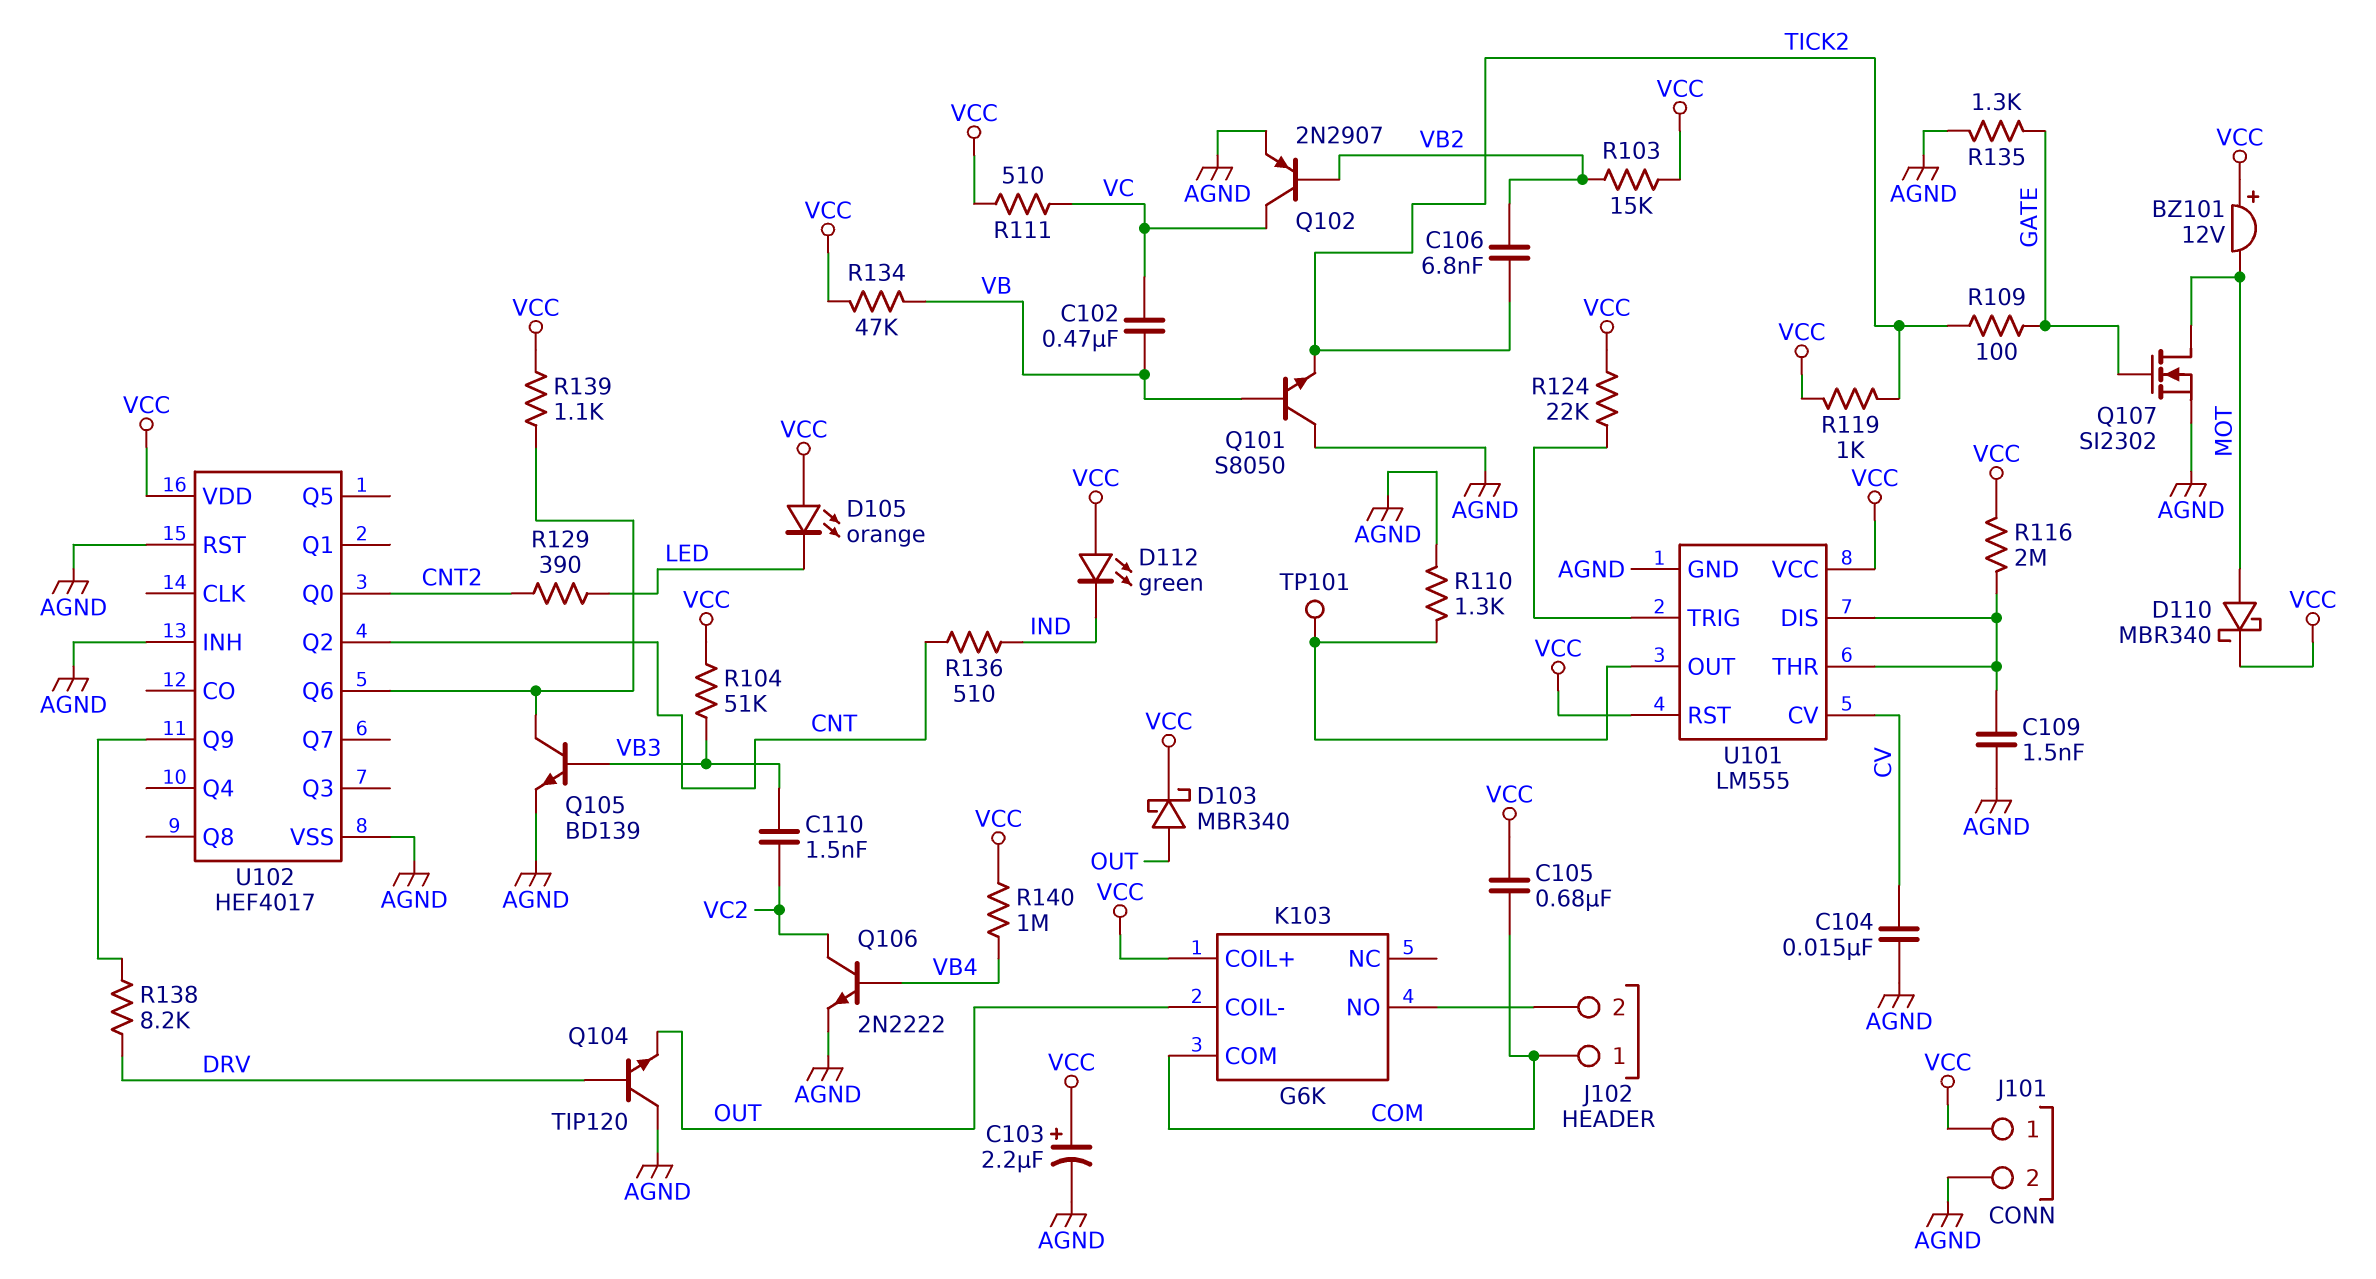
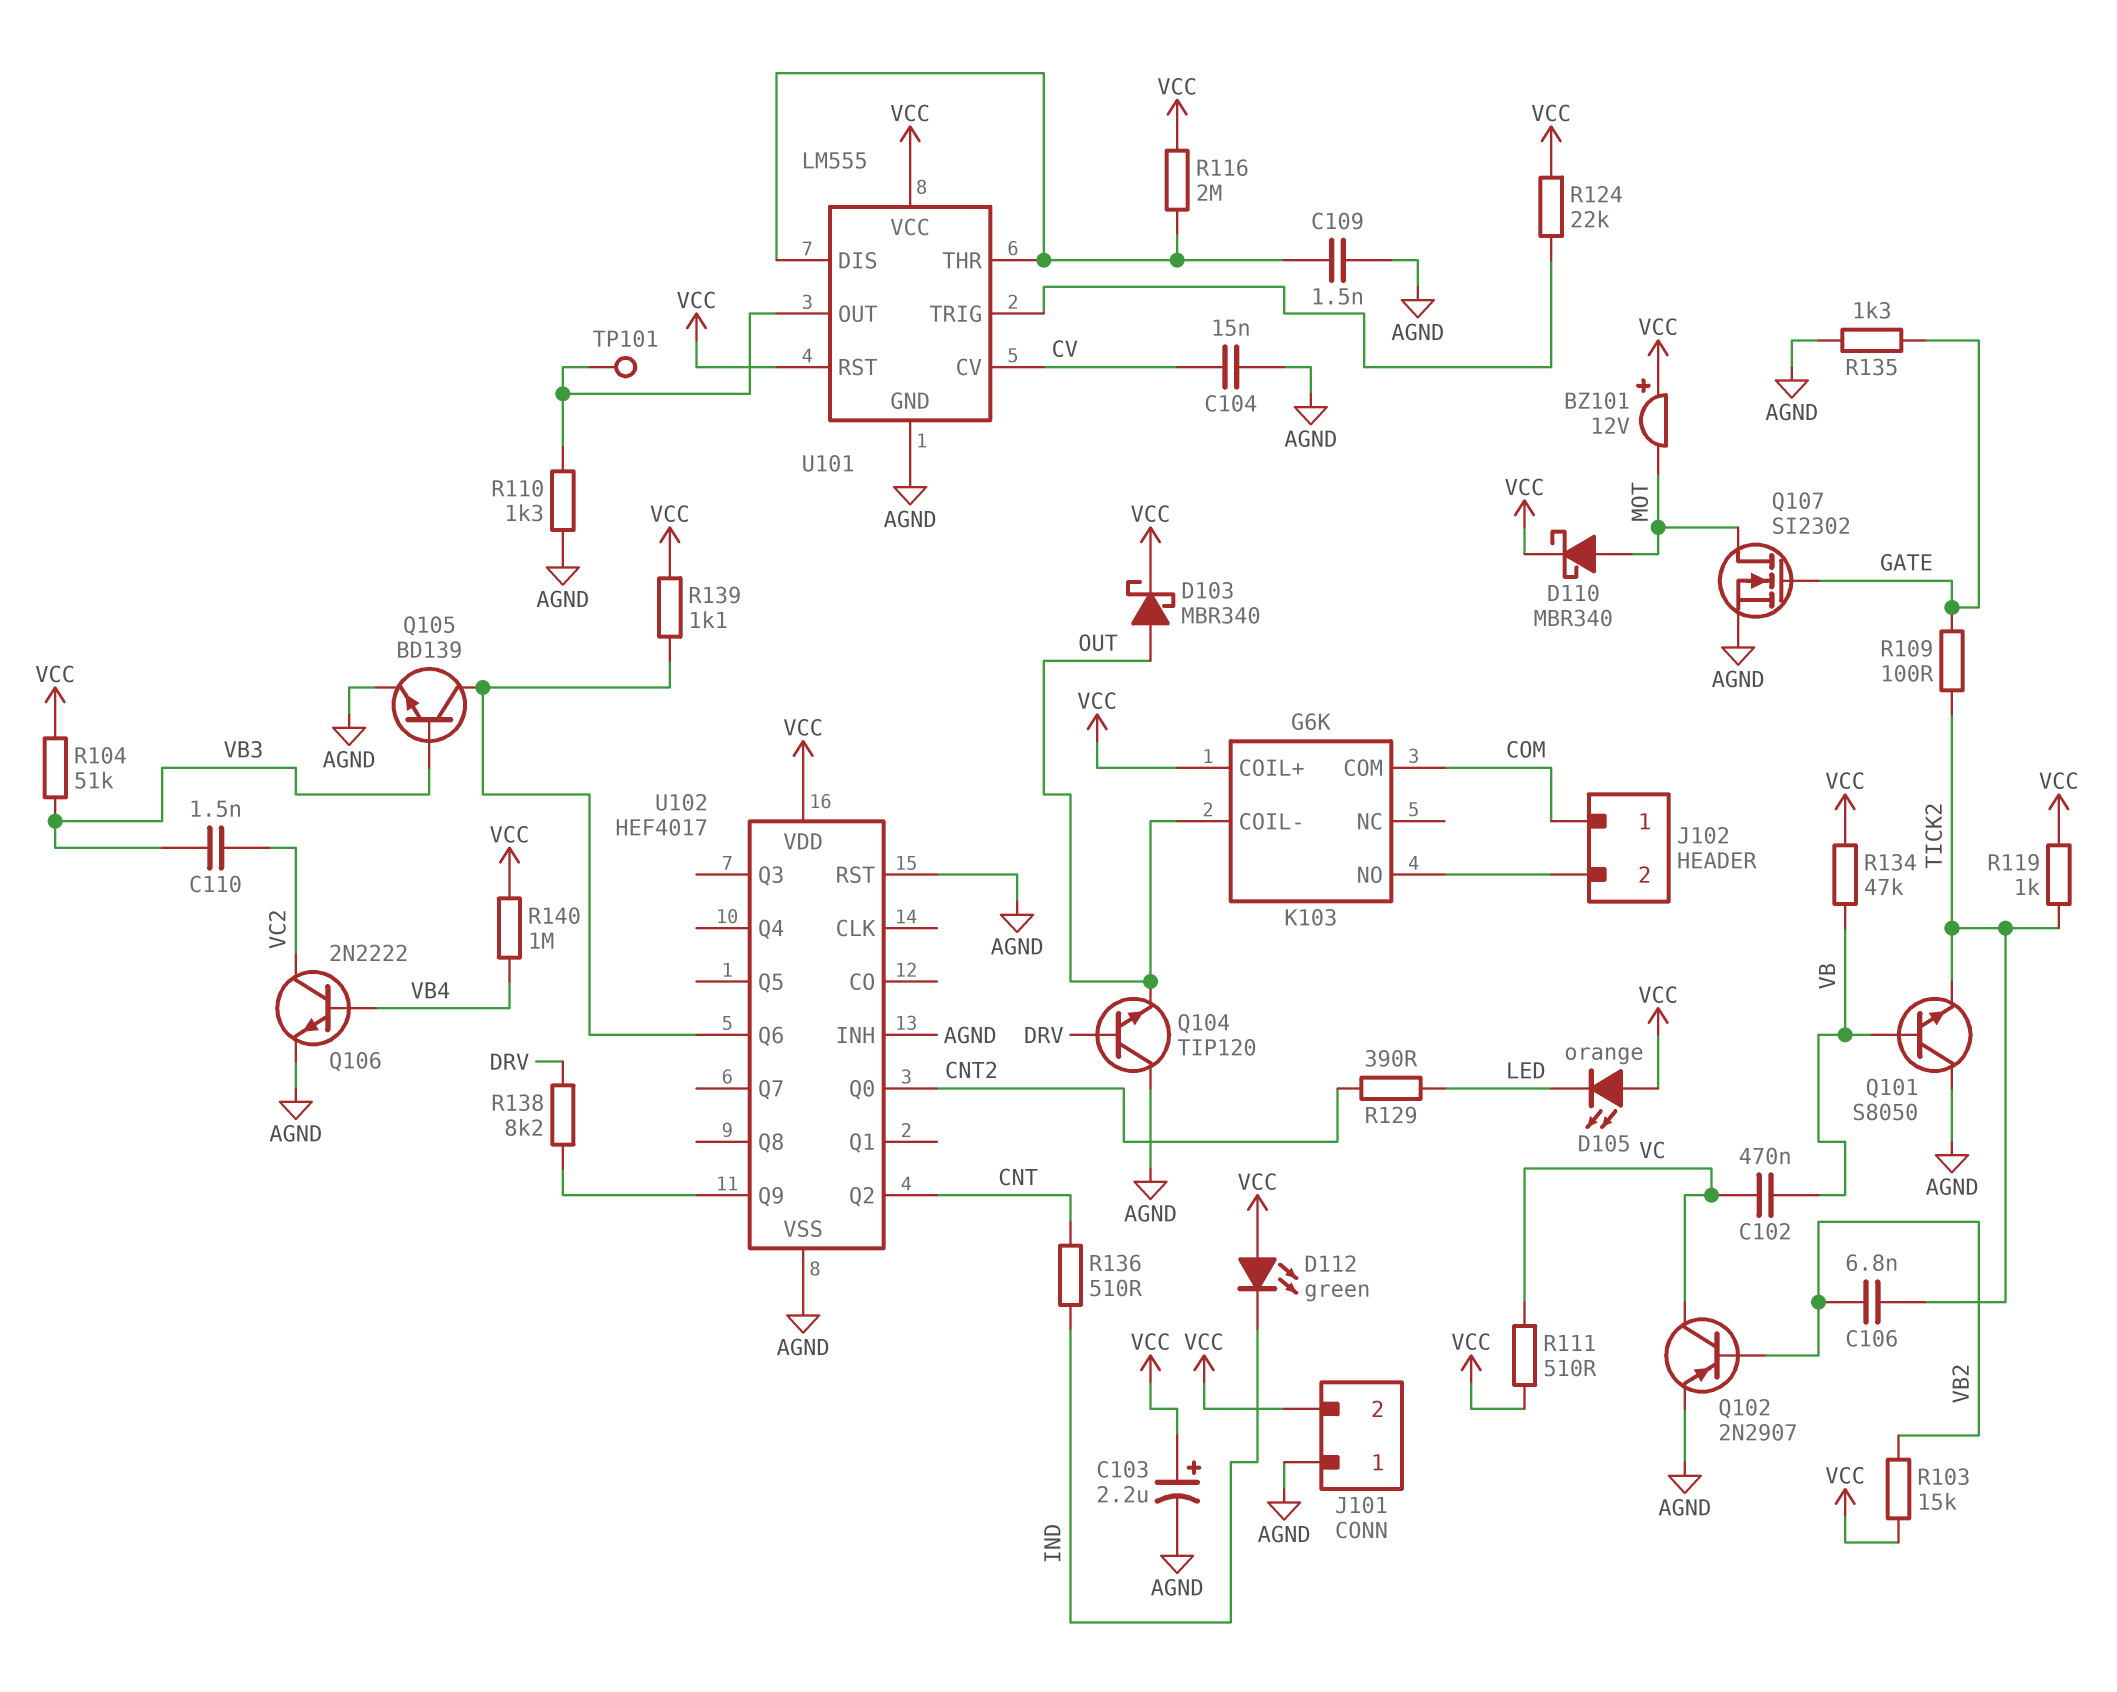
C105: 680nF (COM, VCC) -> none
J101 pin 1: VCC -> AGND
J101 pin 2: AGND -> VCC

